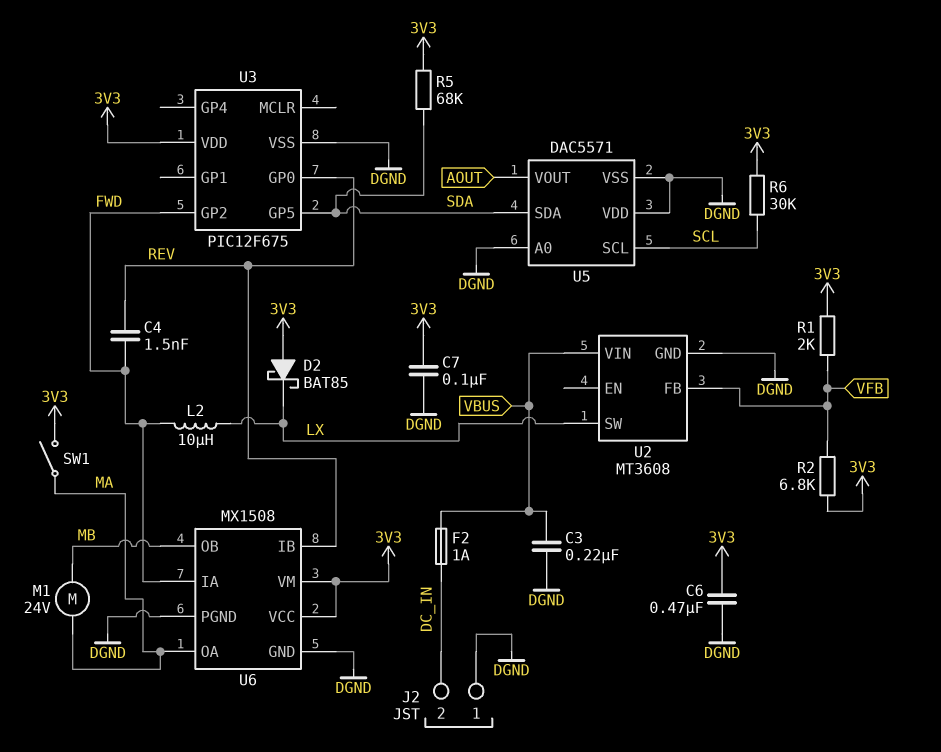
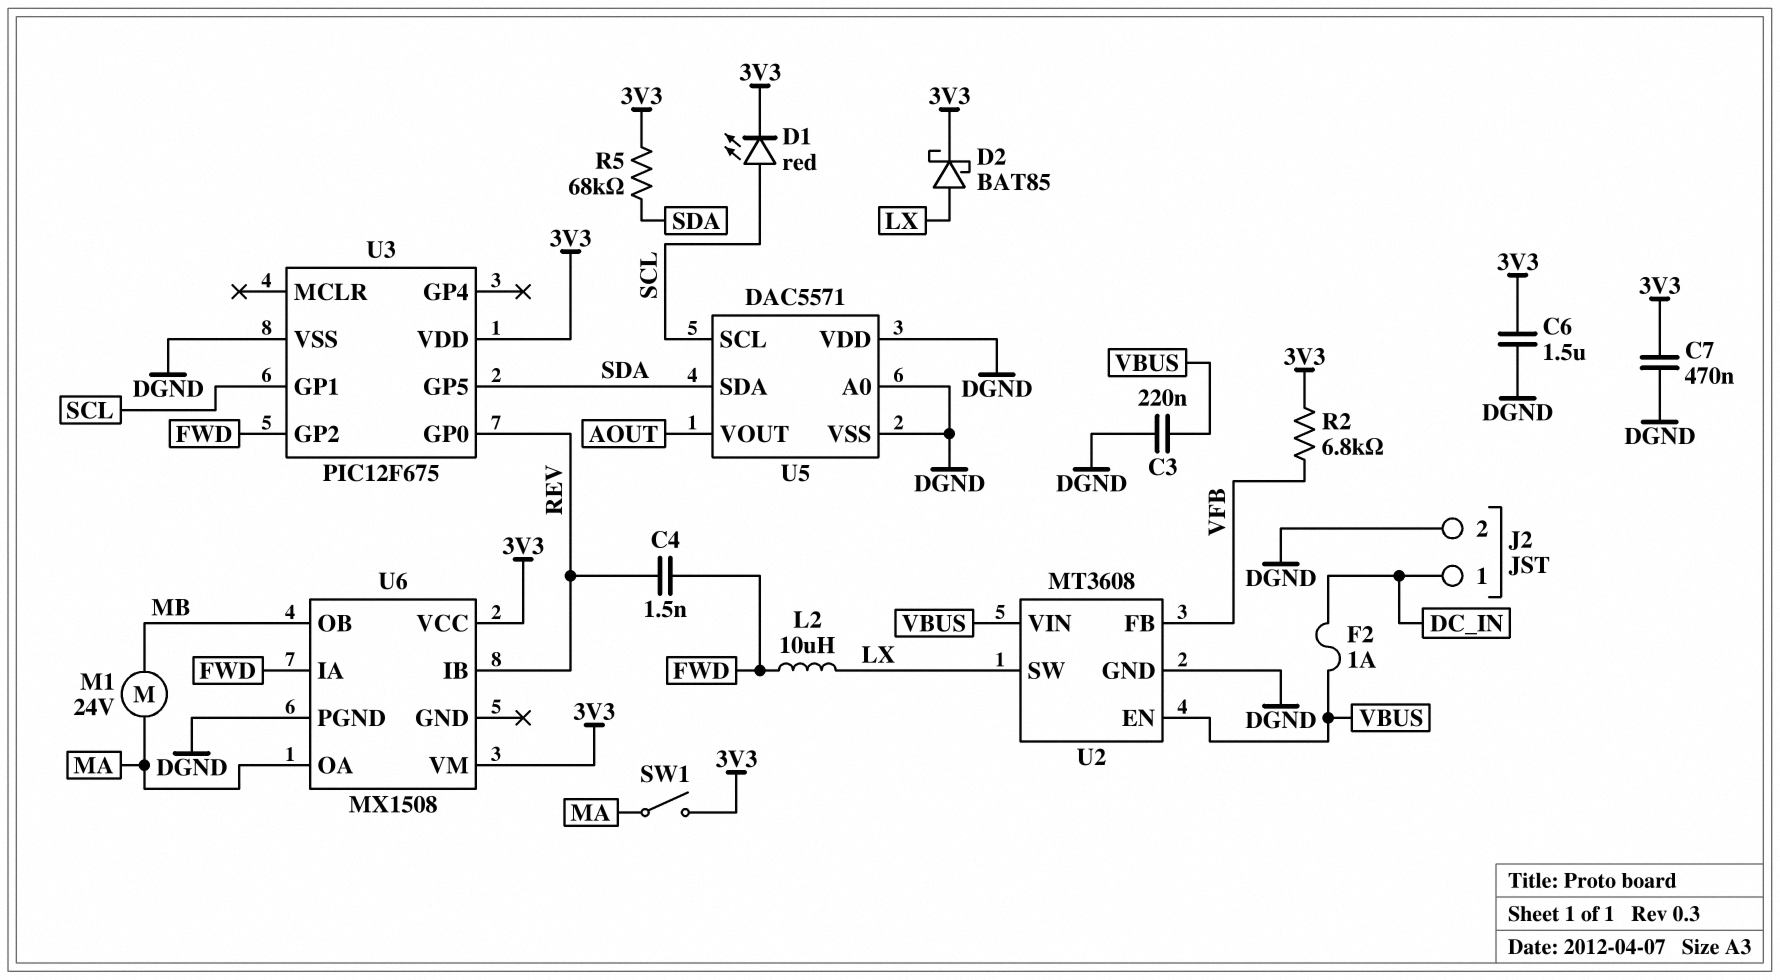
C6: 470nF (3V3, DGND) -> 1.5uF (3V3, DGND)
C7: 100nF (3V3, DGND) -> 470nF (3V3, DGND)
D1: none -> LED red (A SCL, K 3V3)
D2: schottky BAT85 (A 3V3, K LX) -> schottky BAT85 (A LX, K 3V3)
J2 pin 1: DGND -> DC_IN
J2 pin 2: DC_IN -> DGND
R1: 2k (3V3, VFB) -> none
R6: 30k (3V3, SCL) -> none
U2 pin EN: none -> VBUS
U3 pin GP1: none -> SCL
U6 pin GND: DGND -> none

